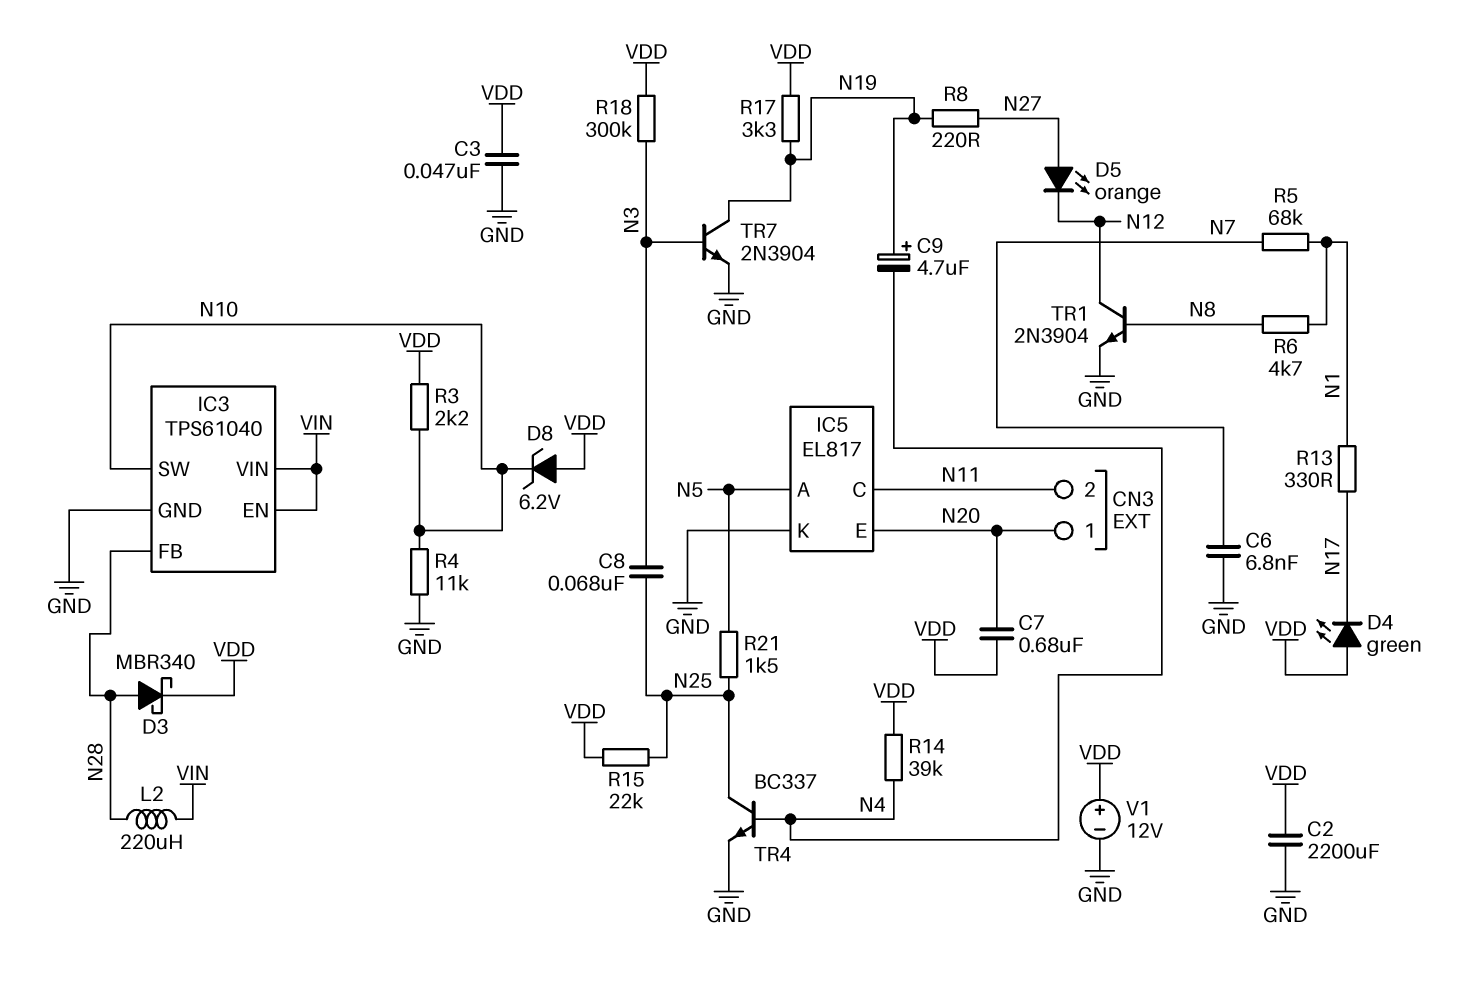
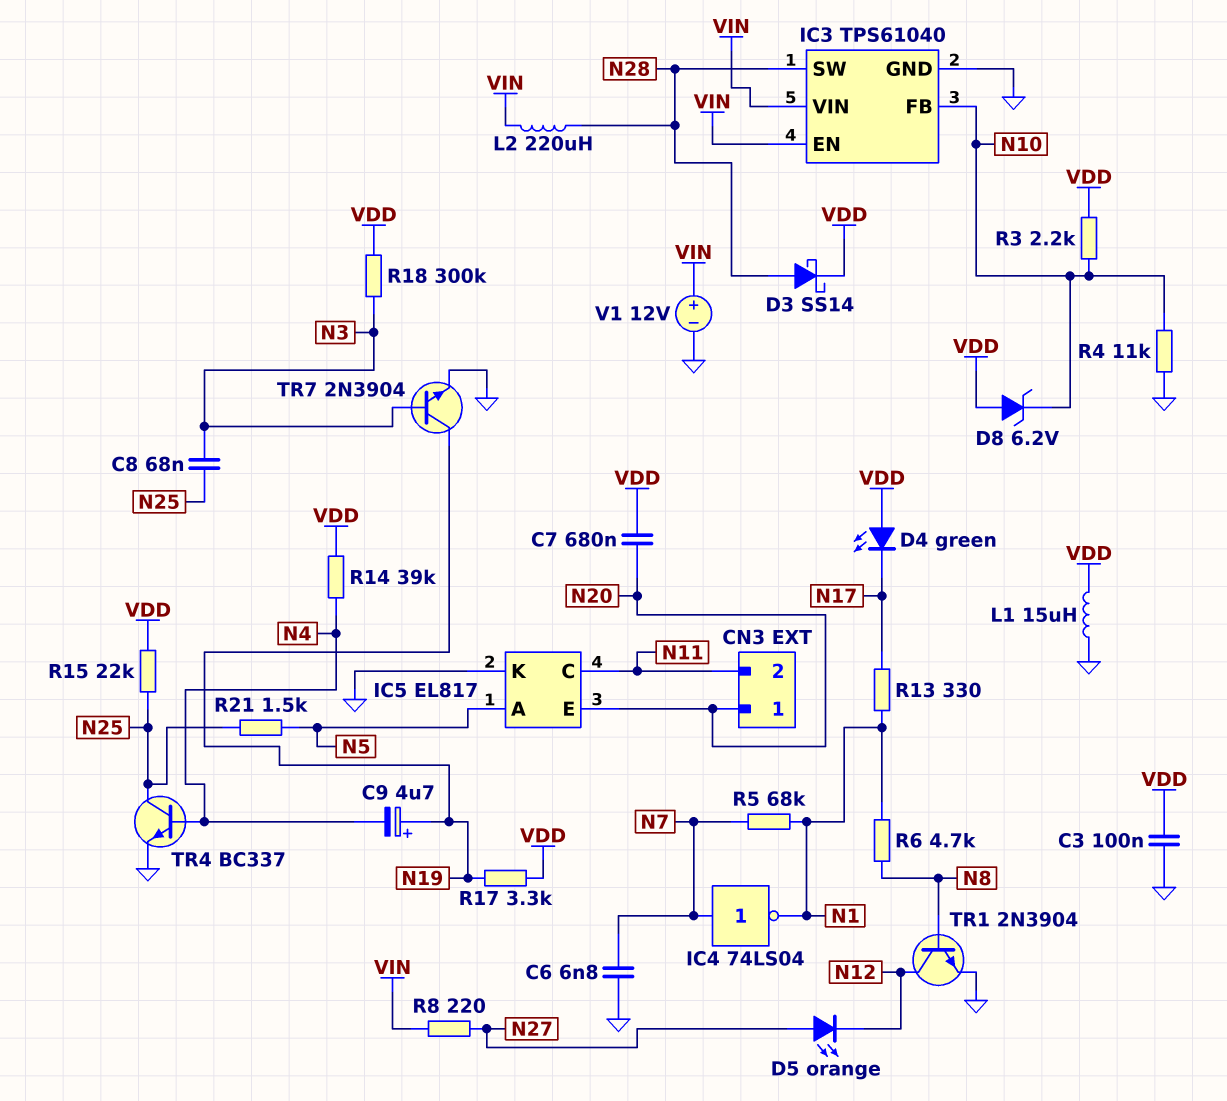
C2: 2200uF (GND, VDD) -> none
C3: 47nF (GND, VDD) -> 100nF (GND, VDD)
D3: schottky MBR340 (A N28, K VDD) -> schottky SS14 (A N28, K VDD)
IC3 pin FB: N28 -> N10
IC3 pin SW: N10 -> N28
IC4: none -> NOT 74LS04 (in N7, out N1)
L1: none -> 15uH (GND, VDD)
R8: 220 (N19, N27) -> 220 (N27, VIN)
V1: 12V (plus VDD, minus GND) -> 12V (plus VIN, minus GND)

